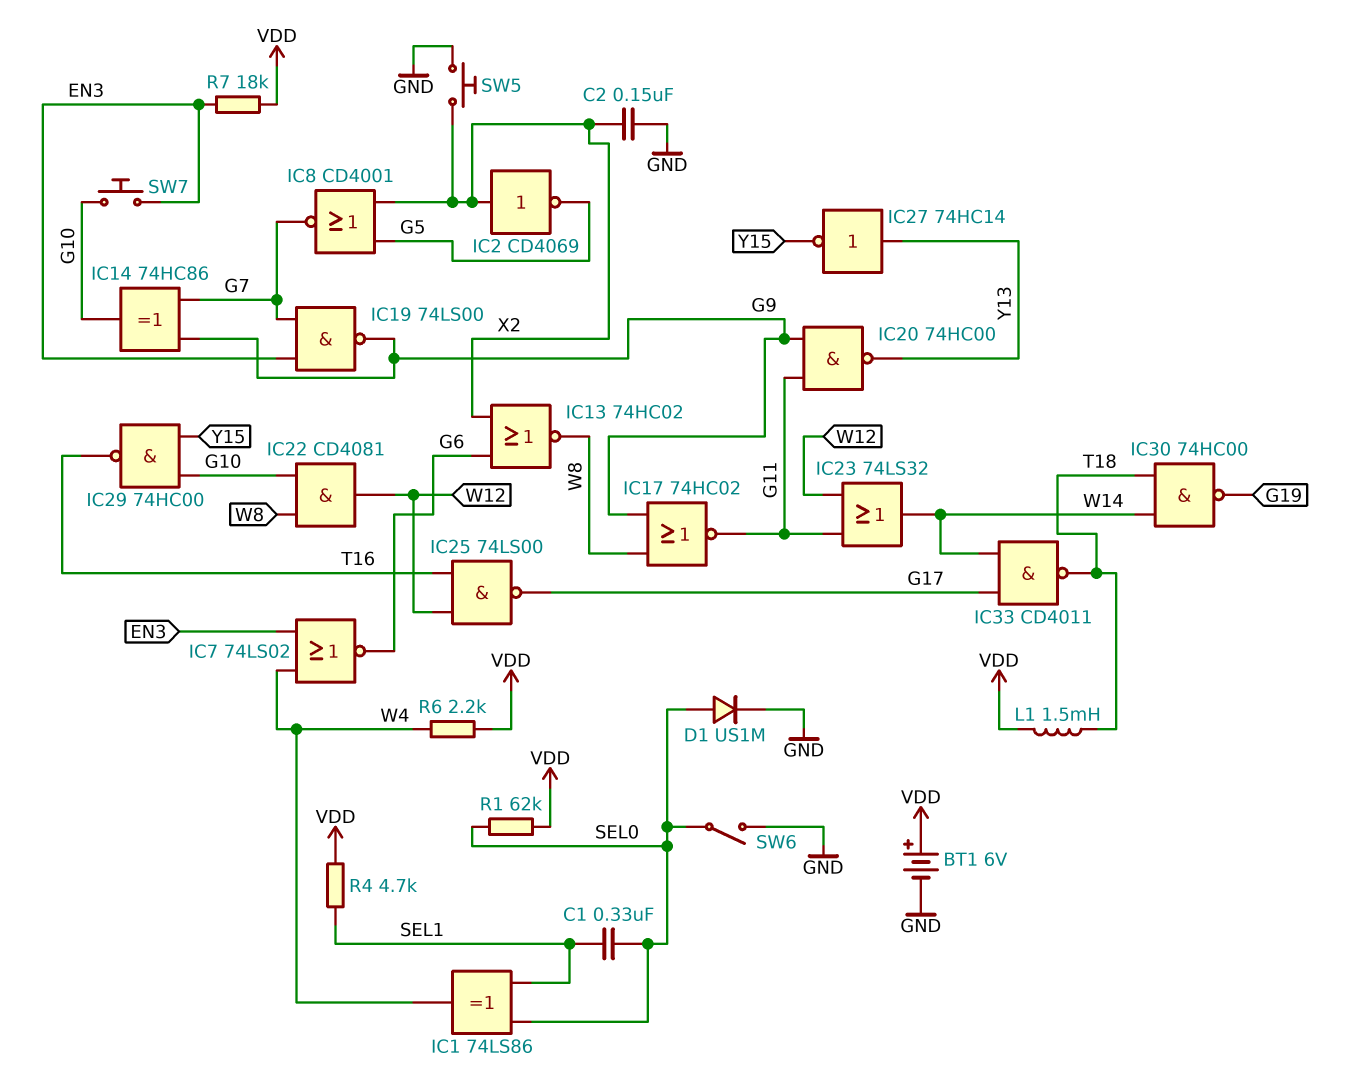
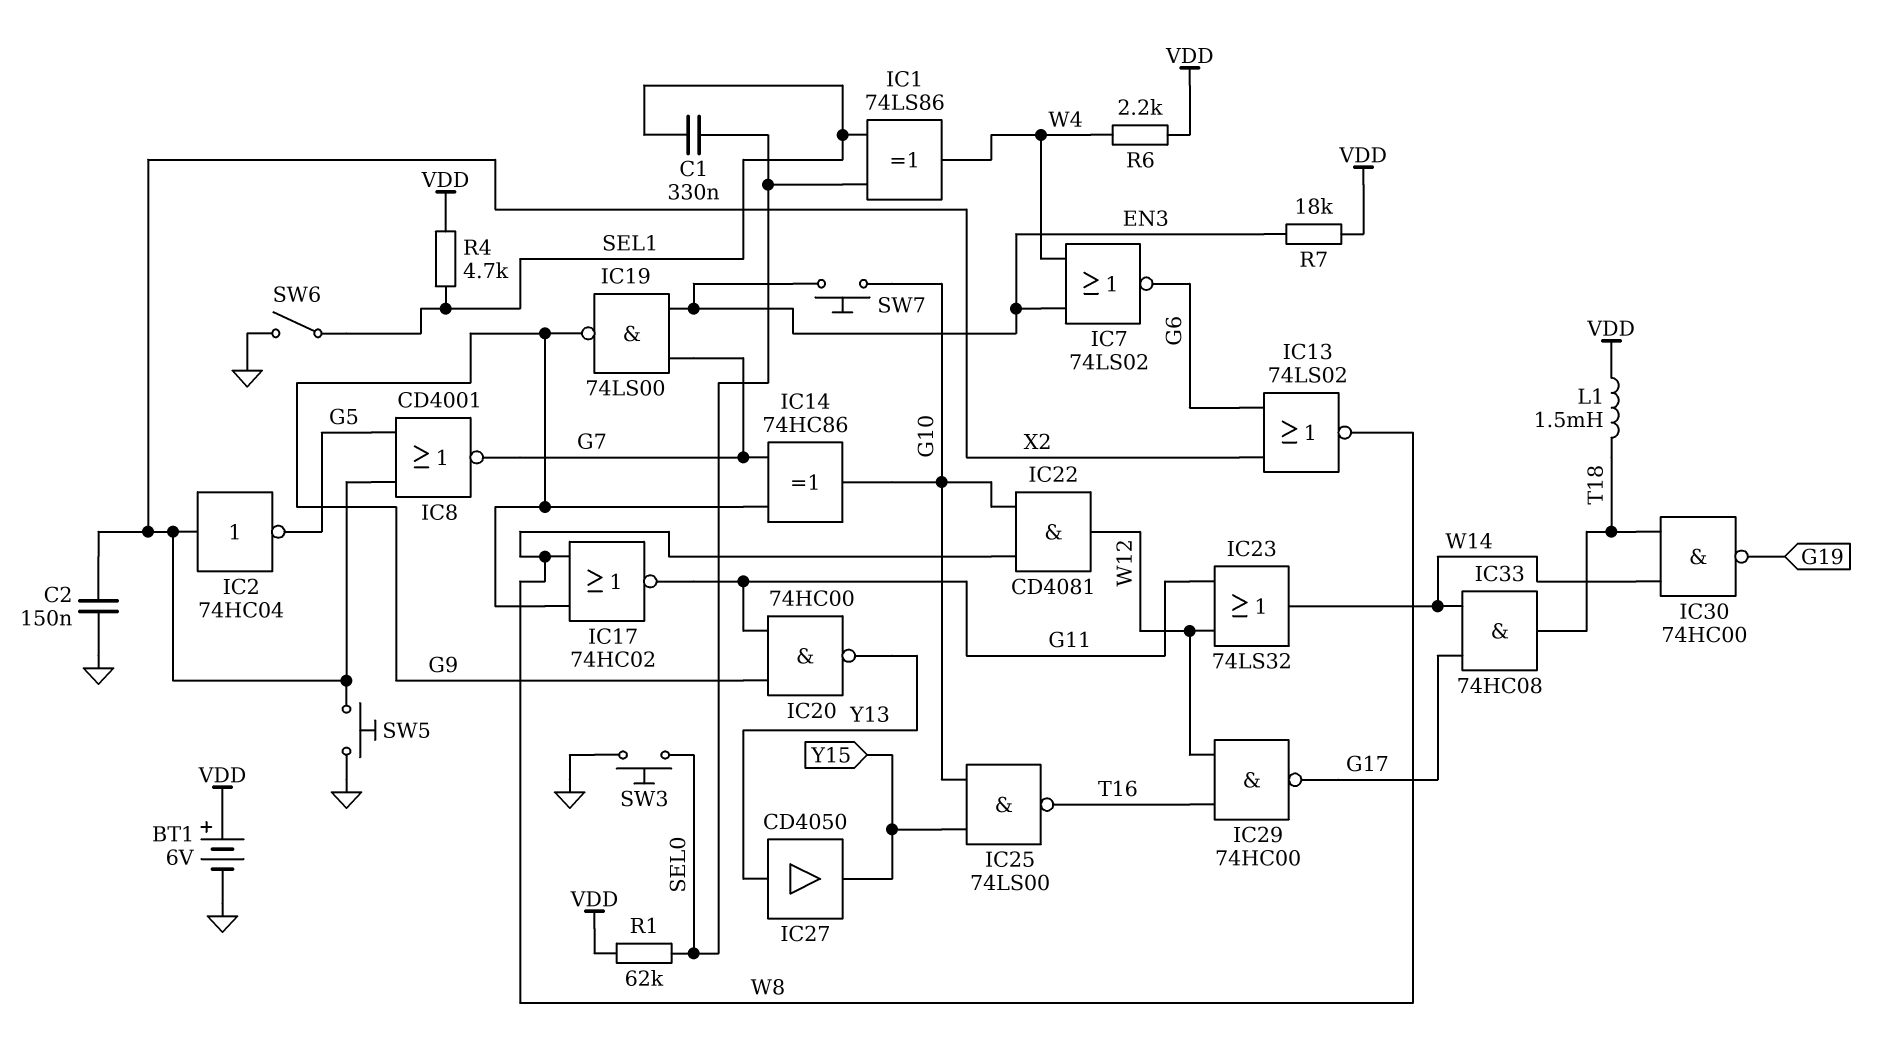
D1: diode US1M (A SEL0, K GND) -> none
IC2: NOT CD4069 (in X2, out G5) -> NOT 74HC04 (in X2, out G5)
IC13: NOR 74HC02 (in G6, in X2, out W8) -> NOR 74LS02 (in G6, in X2, out W8)
IC25: NAND 74LS00 (in T16, in W12, out G17) -> NAND 74LS00 (in G10, in Y15, out T16)
IC27: NOT 74HC14 (in Y13, out Y15) -> buffer CD4050 (in Y13, out Y15)
IC29: NAND 74HC00 (in G10, in Y15, out T16) -> NAND 74HC00 (in T16, in W12, out G17)
IC33: NAND CD4011 (in G17, in W14, out T18) -> AND 74HC08 (in G17, in W14, out T18)
SW3: none -> button (GND, SEL0)
SW6: switch (GND, SEL0) -> switch (GND, SEL1)

